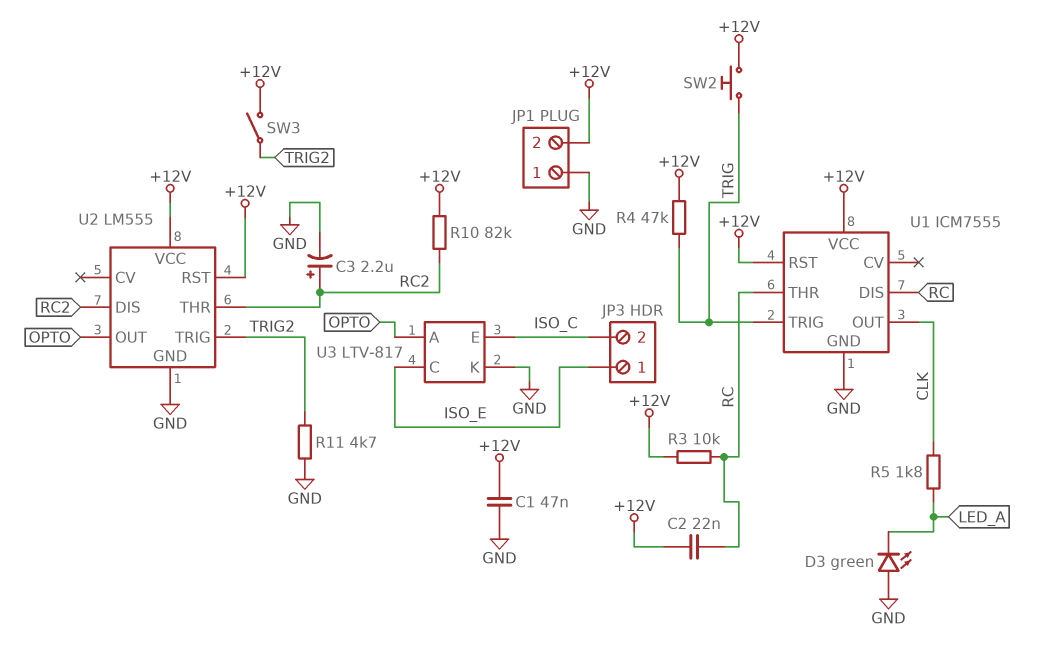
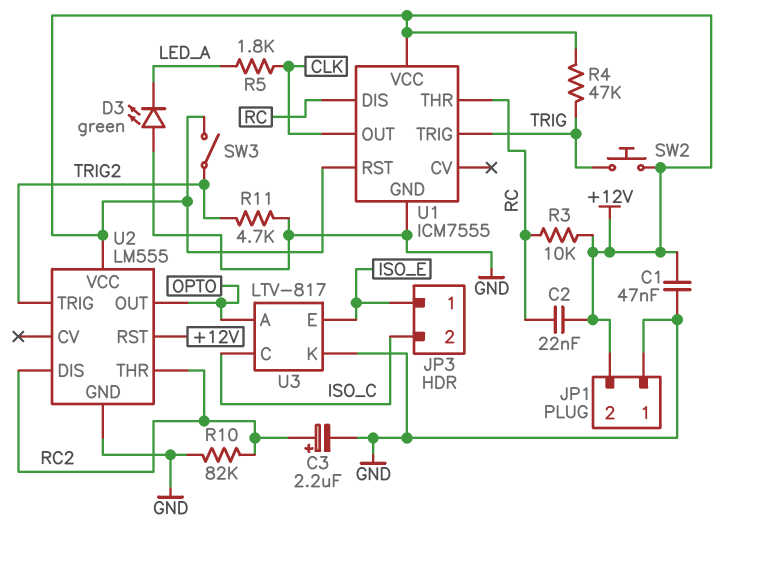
R10: 82k (+12V, RC2) -> 82k (GND, RC2)
U3 pin C: ISO_E -> ISO_C
U3 pin E: ISO_C -> ISO_E

